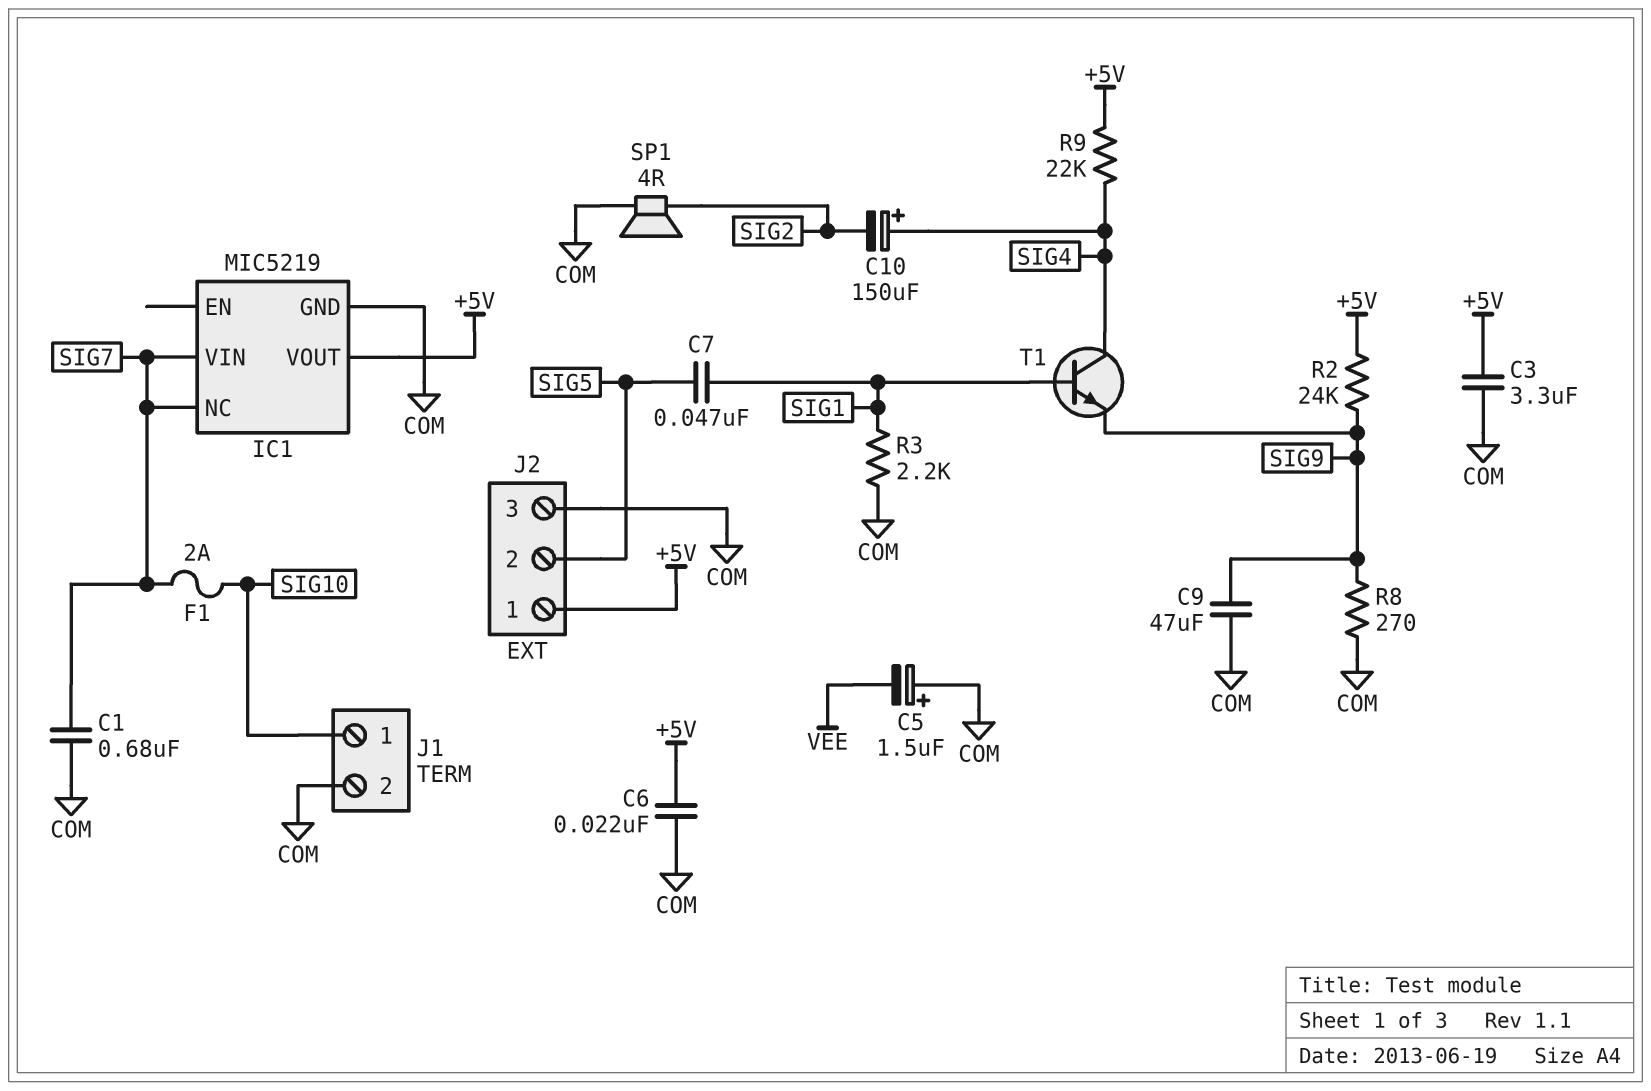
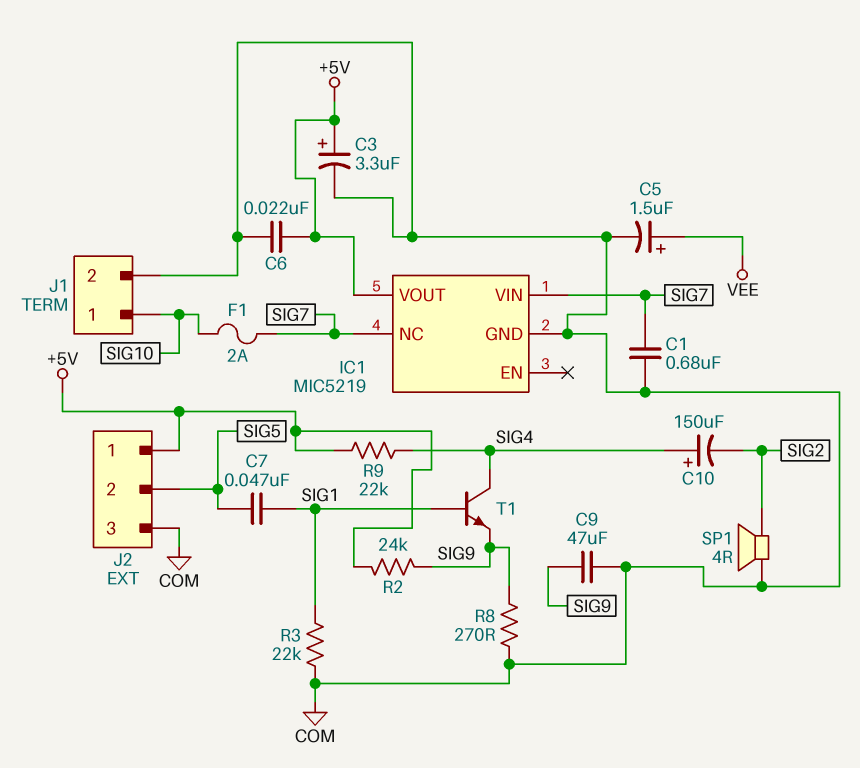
C3: 3.3uF (+5V, COM) -> 3.3uF (plus +5V, minus COM)
C5: 1.5uF (plus COM, minus VEE) -> 1.5uF (plus VEE, minus COM)
R3: 2.2k (COM, SIG1) -> 22k (COM, SIG1)

